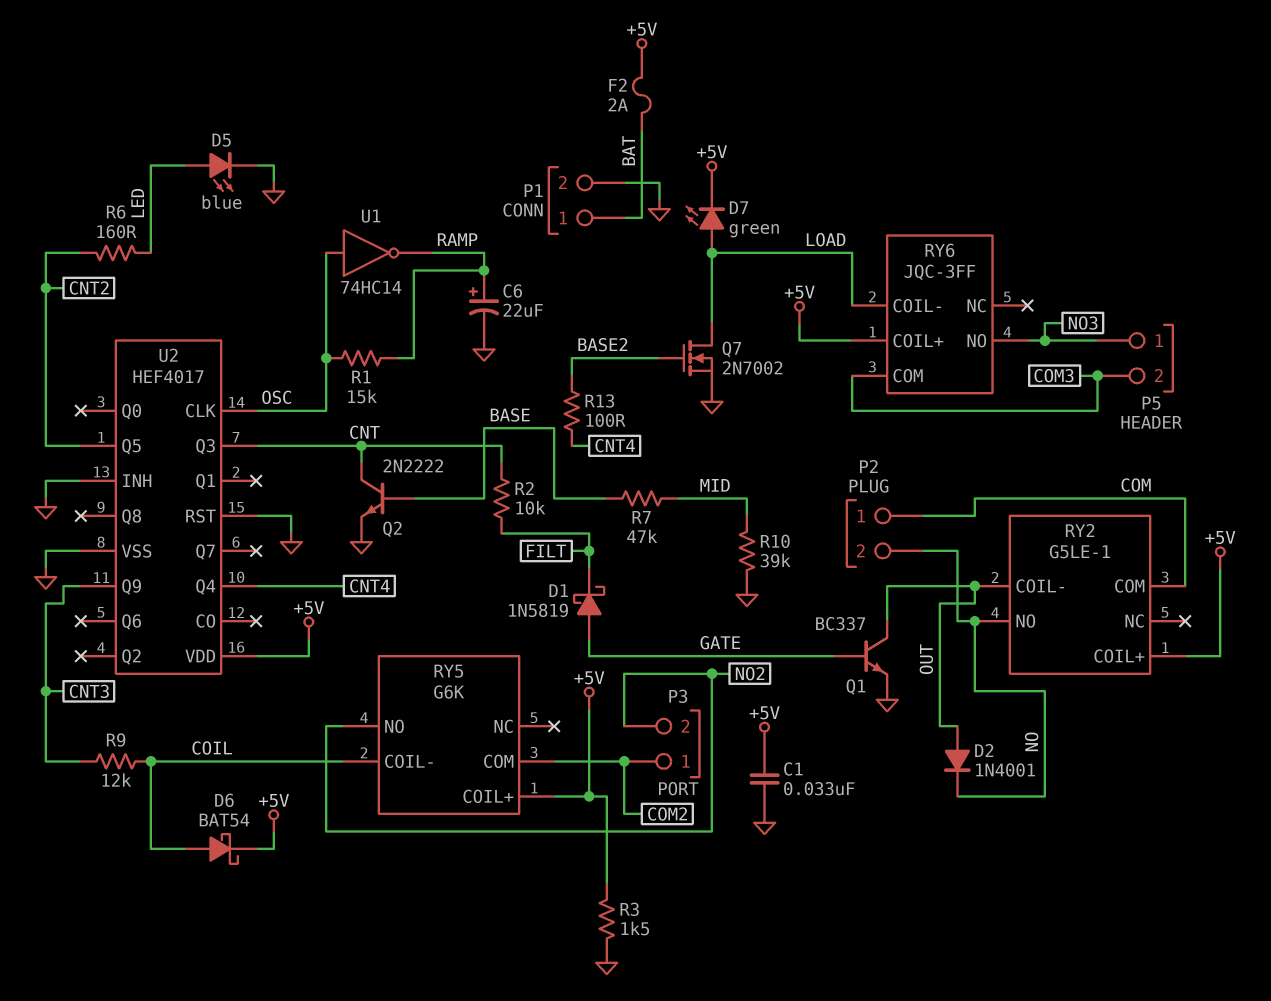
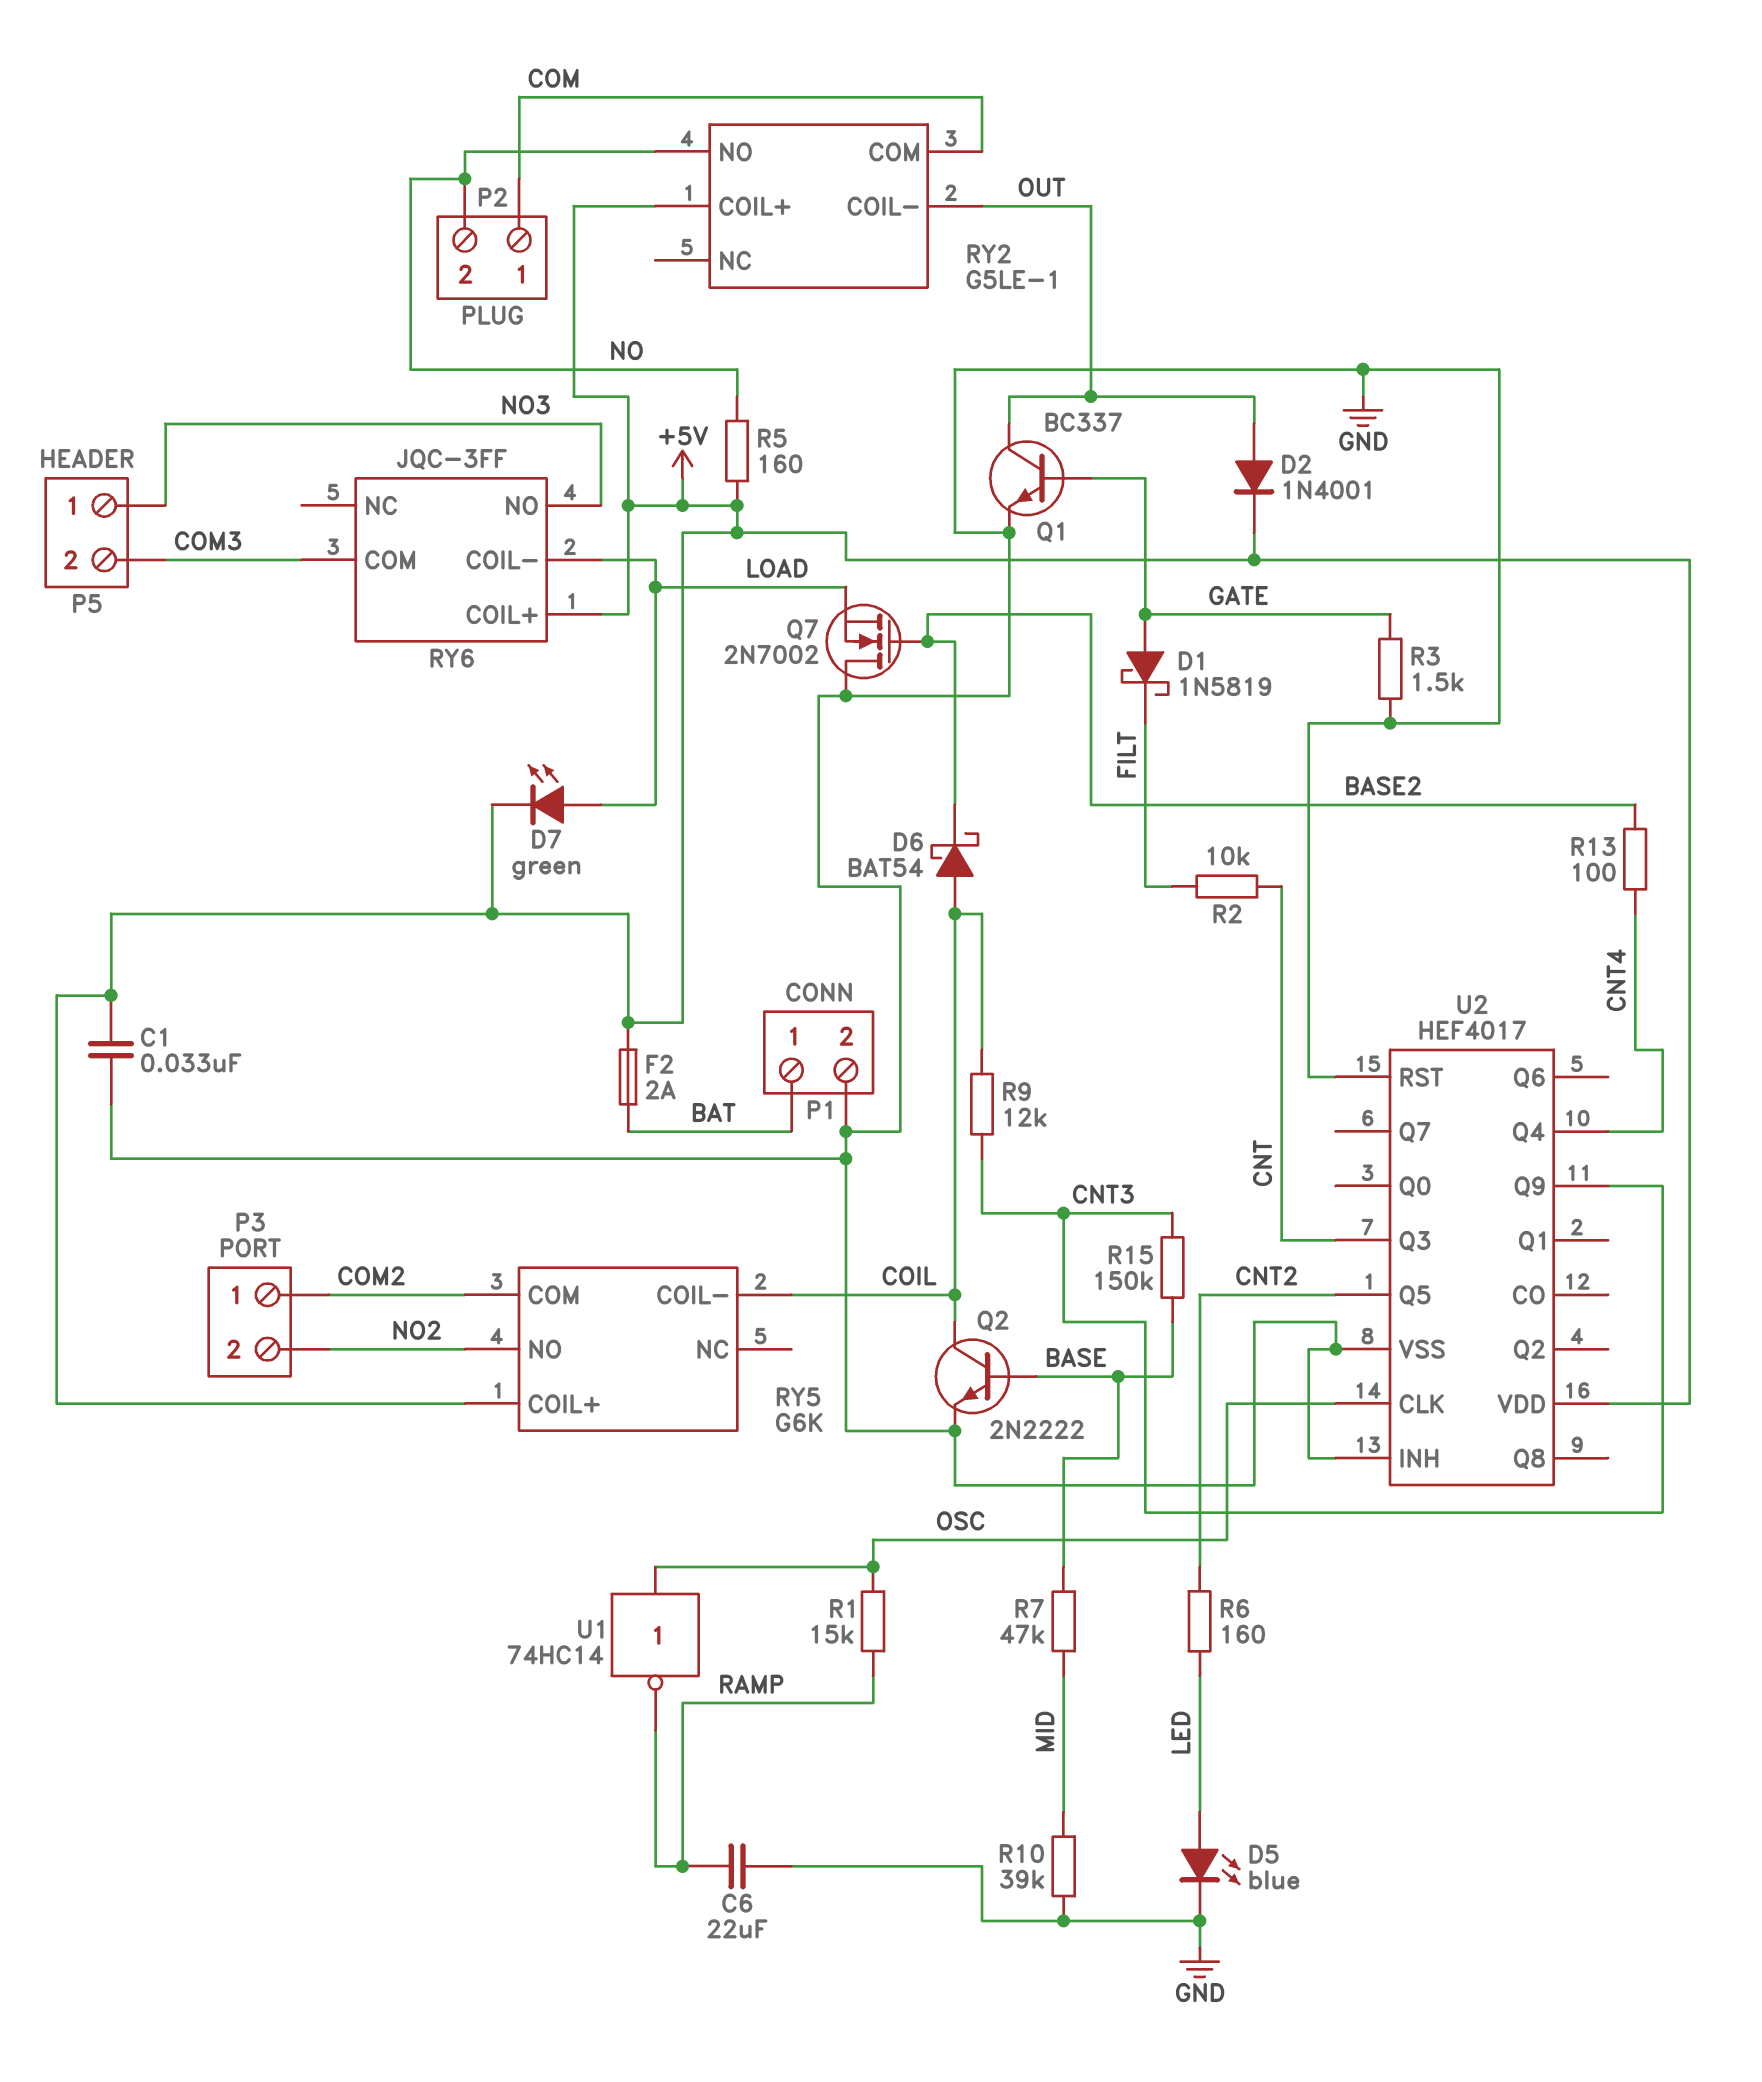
C6: 22uF (plus RAMP, minus GND) -> 22uF (GND, RAMP)
D2: diode 1N4001 (A OUT, K NO) -> diode 1N4001 (A OUT, K +5V)
D6: schottky BAT54 (A COIL, K +5V) -> schottky BAT54 (A COIL, K BASE2)
Q2: NPN 2N2222 (B BASE, C CNT, E GND) -> NPN 2N2222 (B BASE, C COIL, E GND)
Q7: NMOS 2N7002 (G BASE2, D LOAD, S GND) -> NMOS 2N7002 (G BASE2, D GND, S LOAD)
R3: 1.5k (+5V, GND) -> 1.5k (GATE, GND)
R5: none -> 160 (+5V, NO)
R15: none -> 150k (BASE, CNT3)

